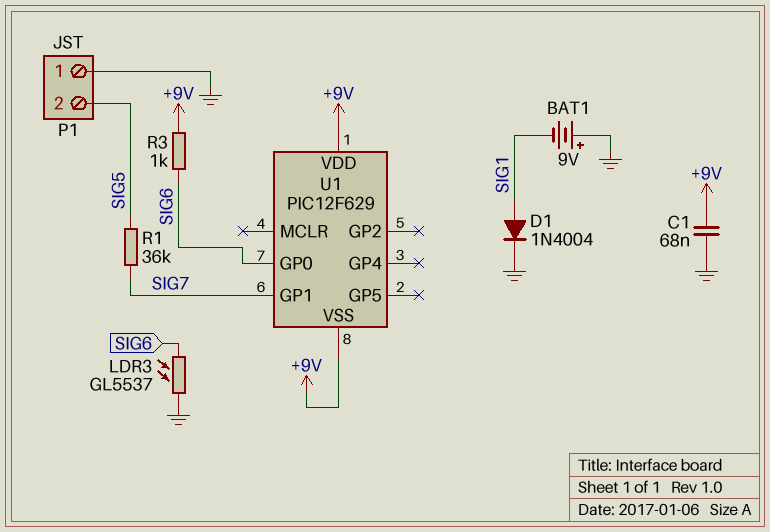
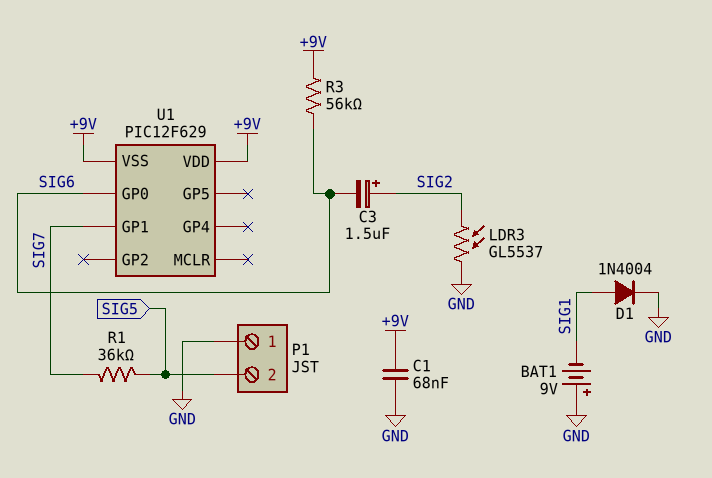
C3: none -> 1.5uF (plus SIG2, minus SIG6)
LDR3: GL5537 (GND, SIG6) -> GL5537 (GND, SIG2)
R3: 1k (+9V, SIG6) -> 56k (+9V, SIG6)

